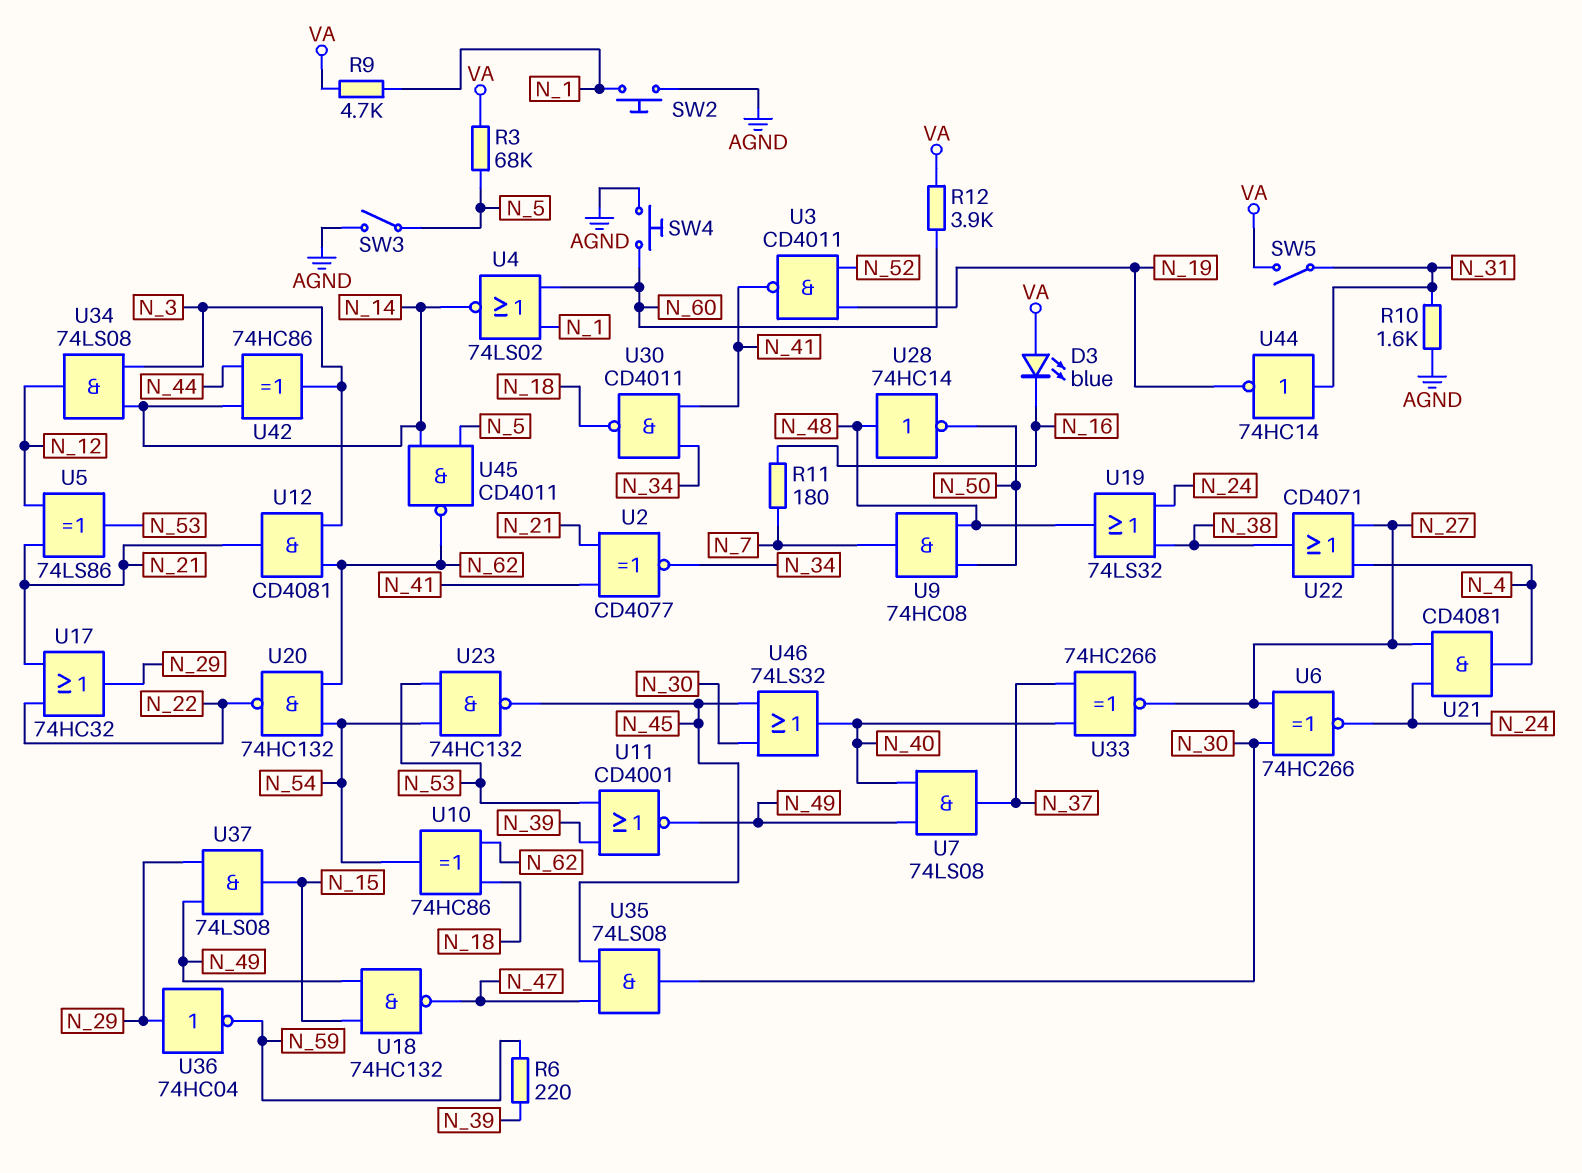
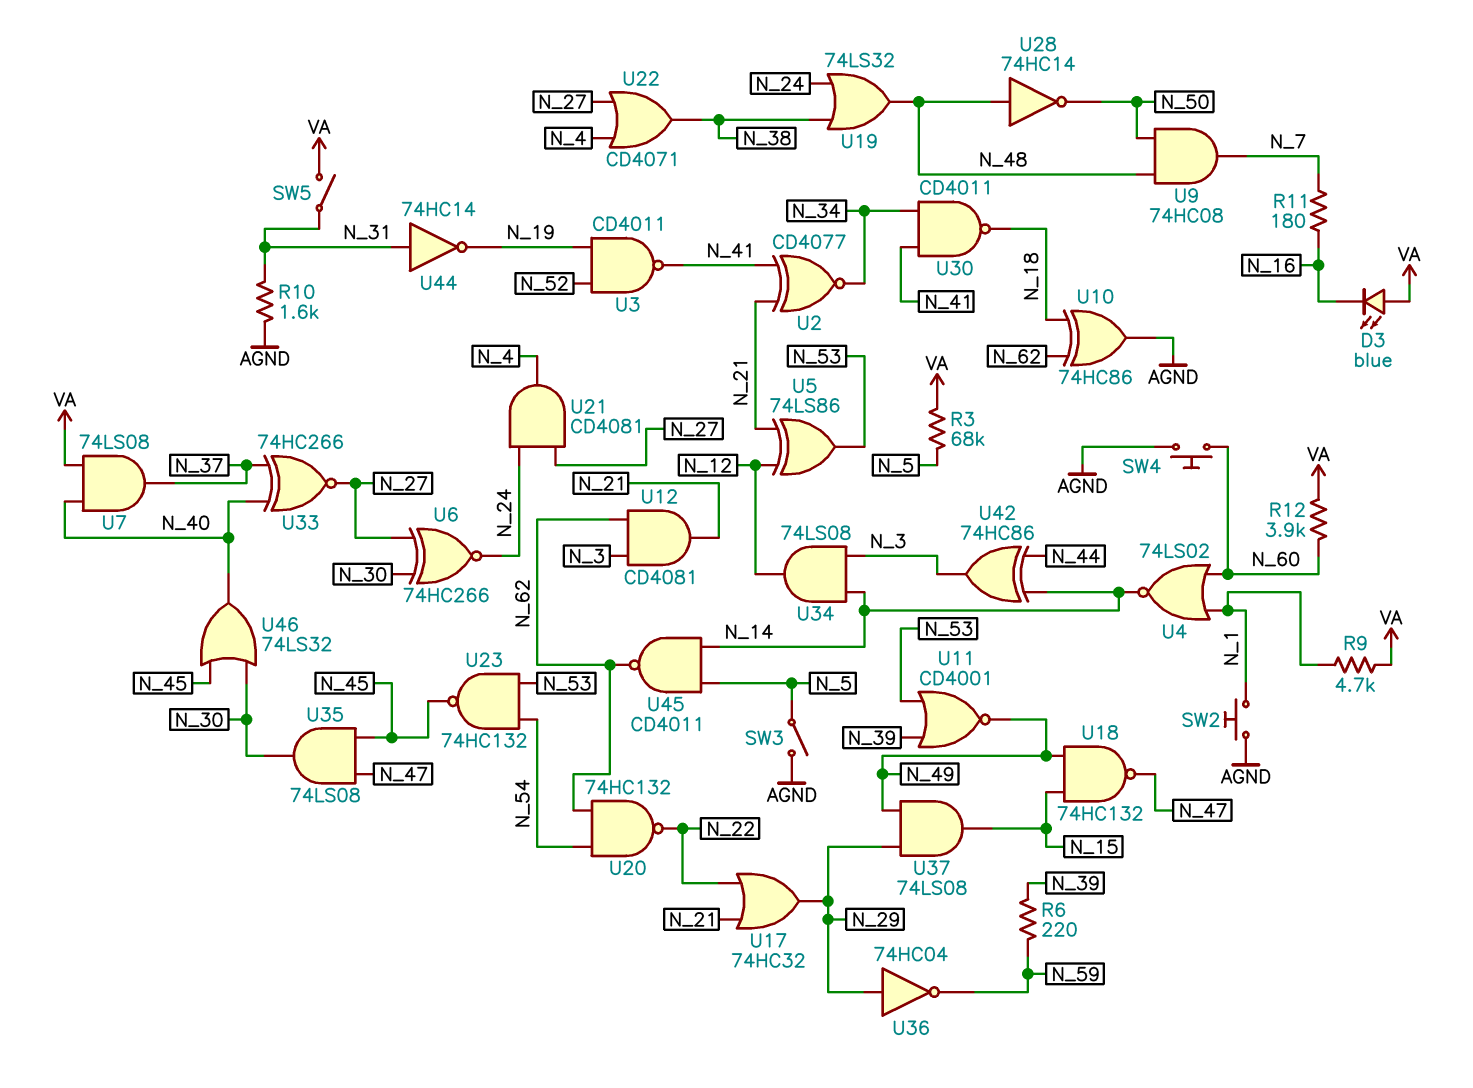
U7: AND 74LS08 (in N_40, in N_49, out N_37) -> AND 74LS08 (in N_40, in VA, out N_37)
U10: XOR 74HC86 (in N_18, in N_62, out N_54) -> XOR 74HC86 (in N_18, in N_62, out AGND)

